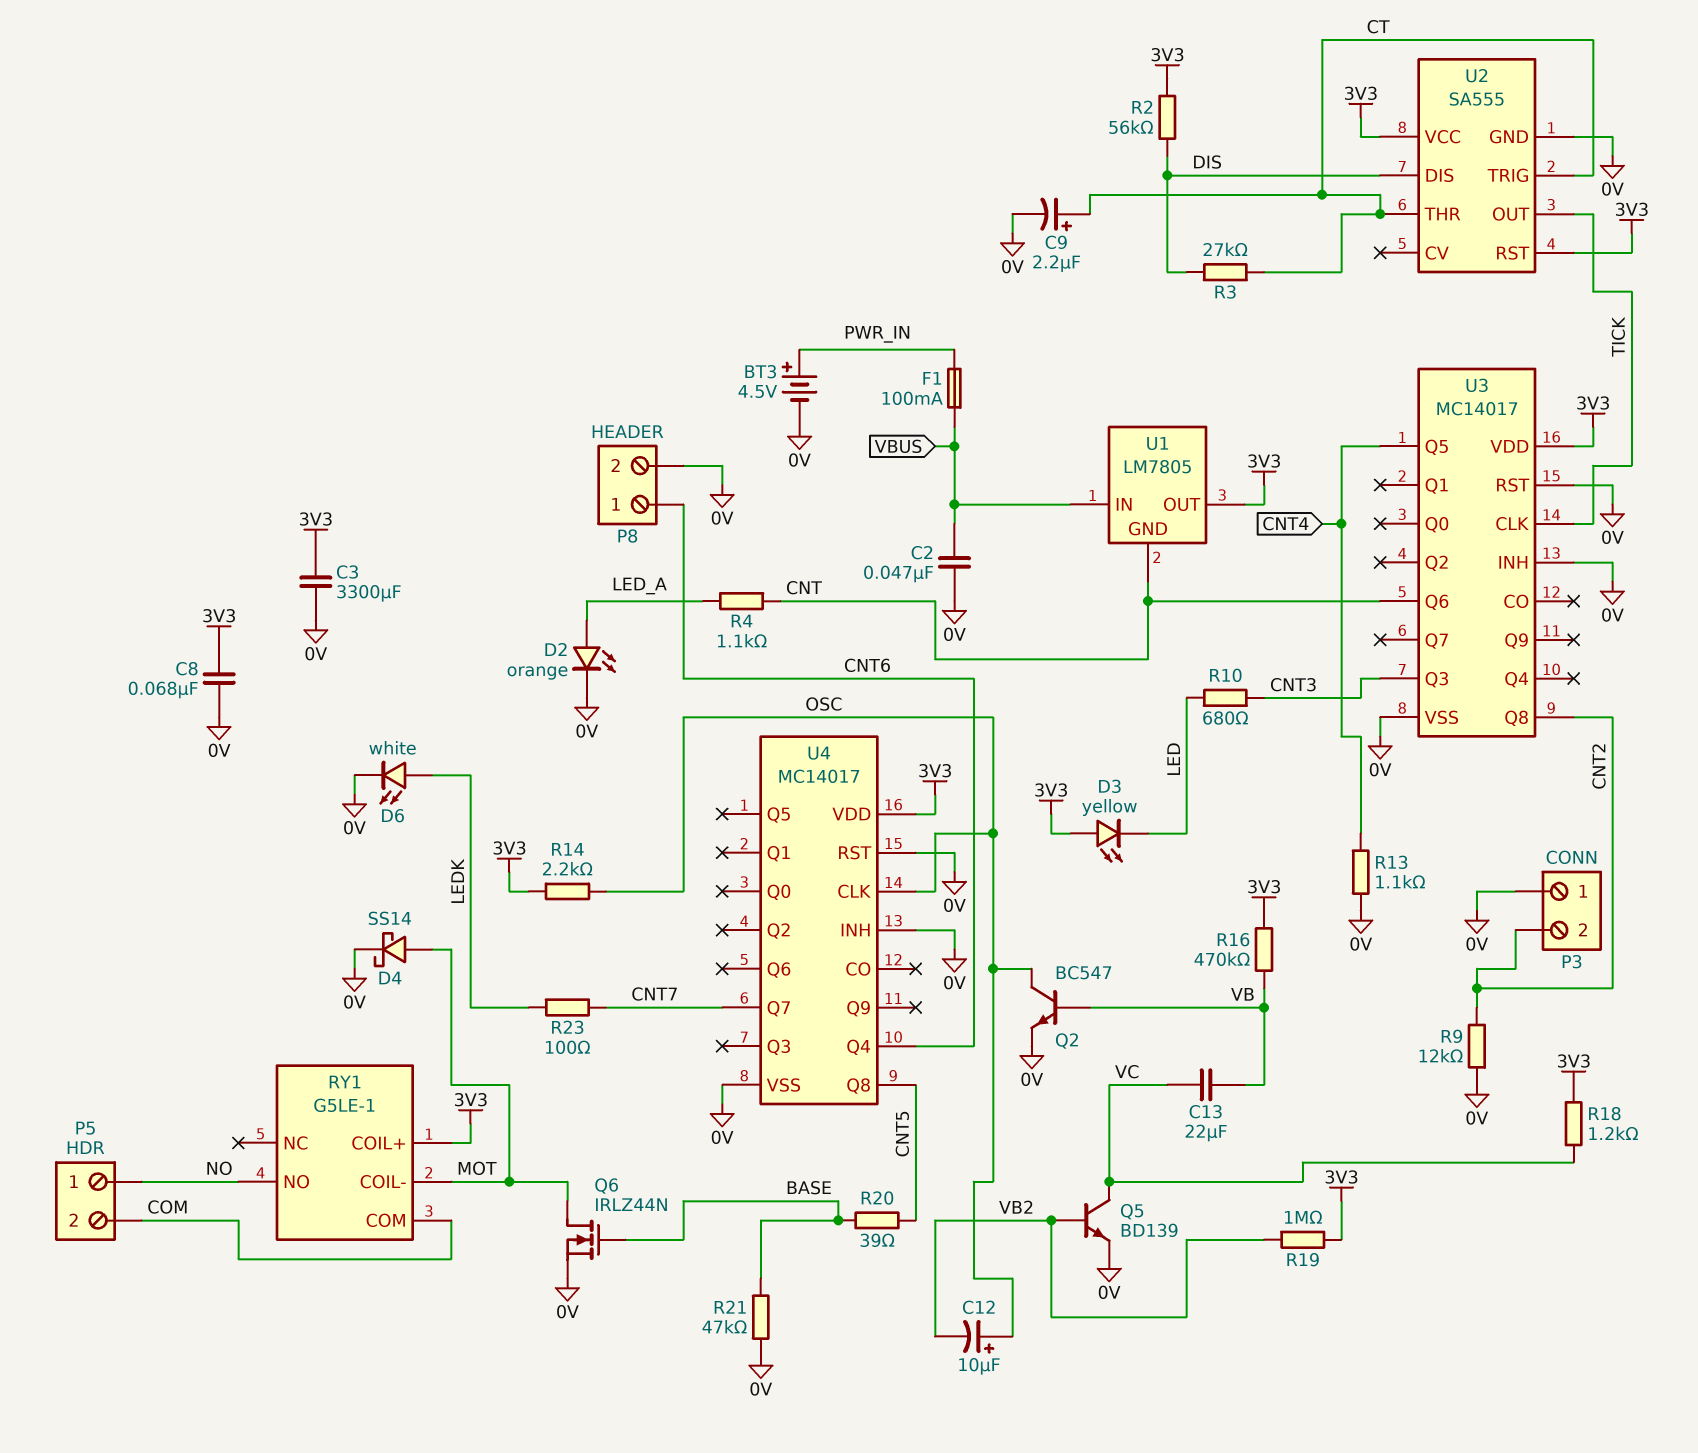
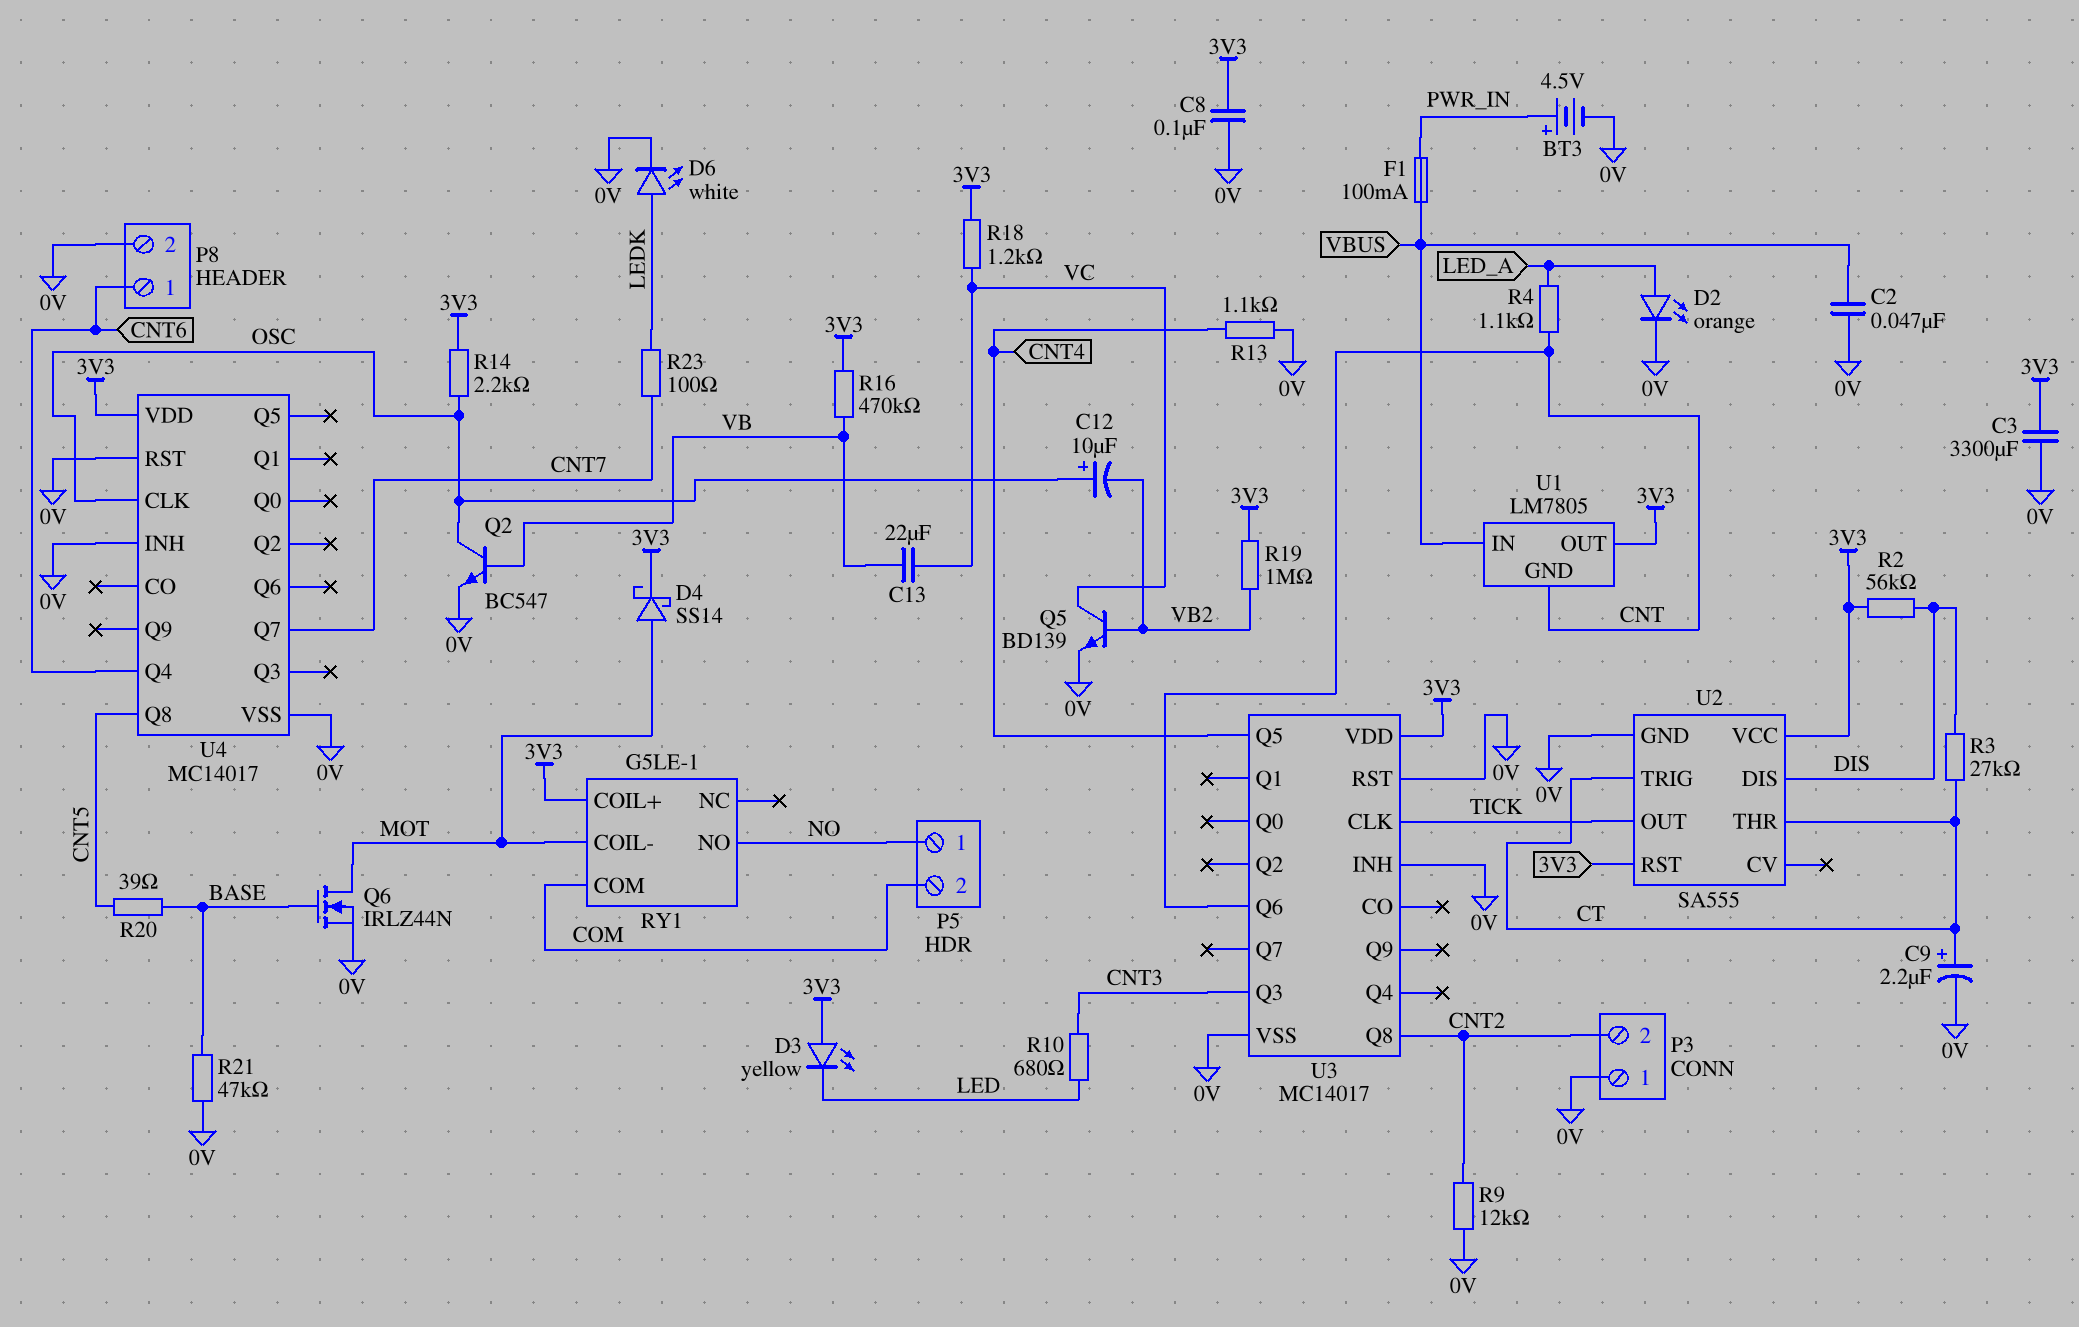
C8: 68nF (0V, 3V3) -> 100nF (0V, 3V3)
D4: schottky SS14 (A MOT, K 0V) -> schottky SS14 (A MOT, K 3V3)

